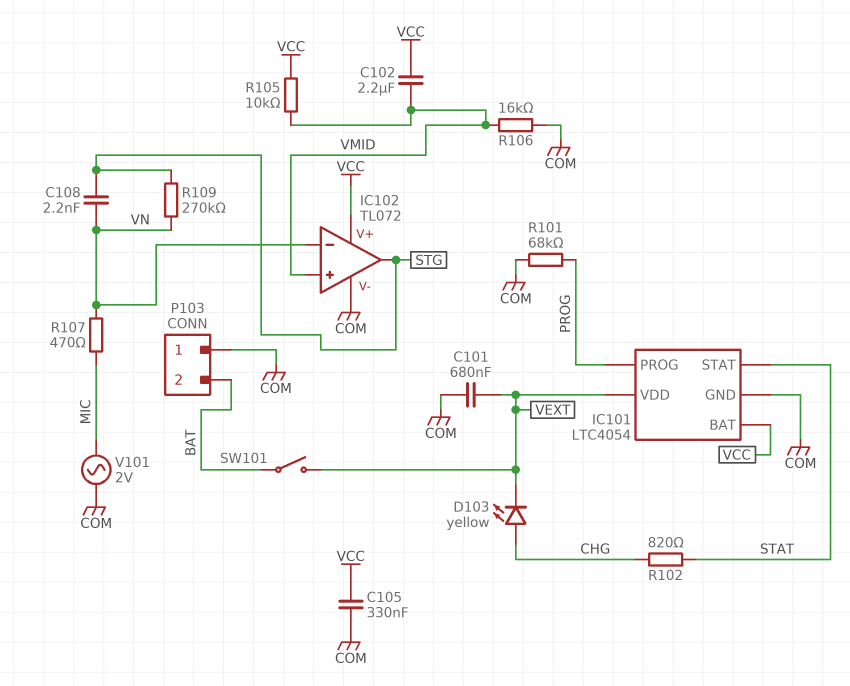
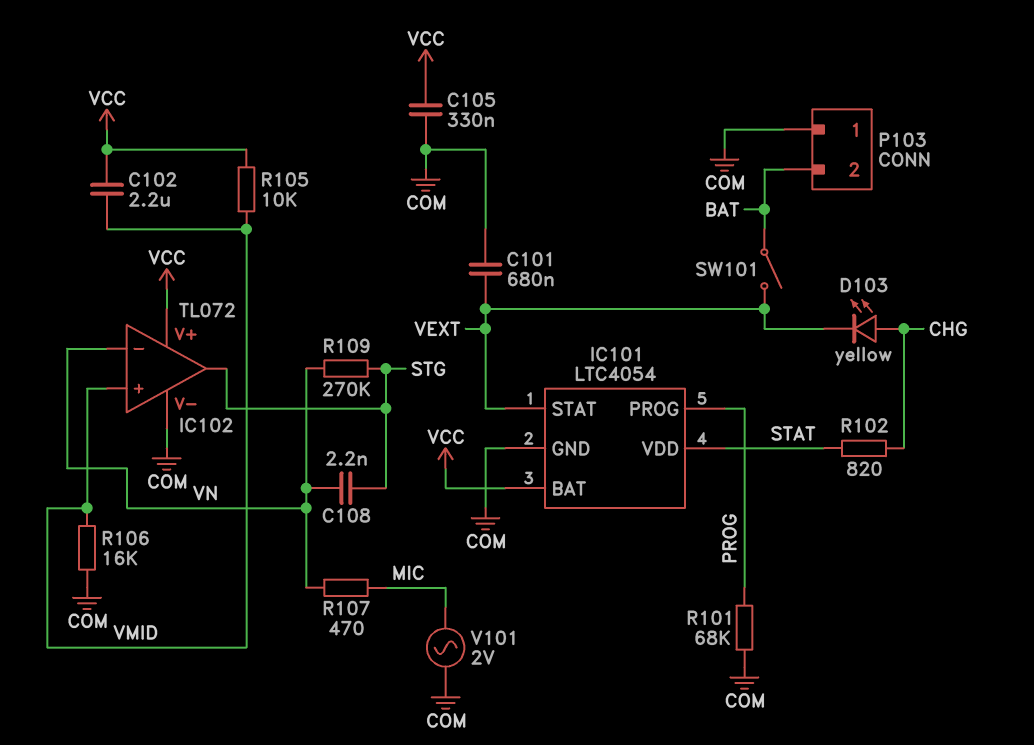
IC101 pin STAT: STAT -> VEXT
IC101 pin VDD: VEXT -> STAT

